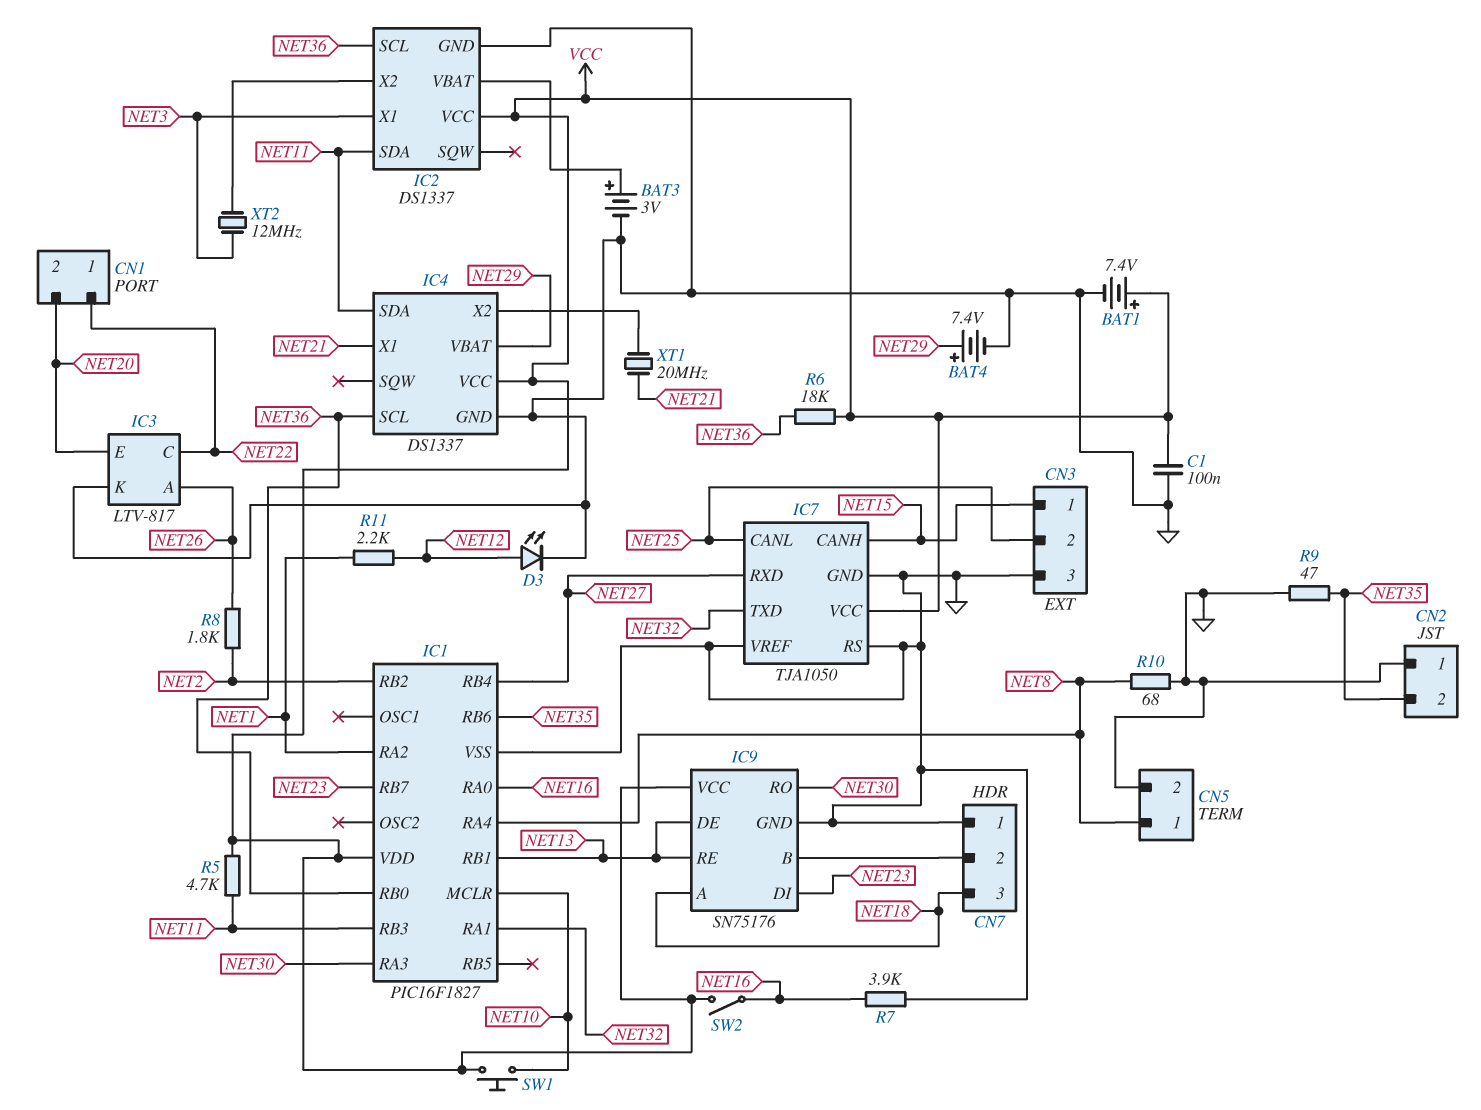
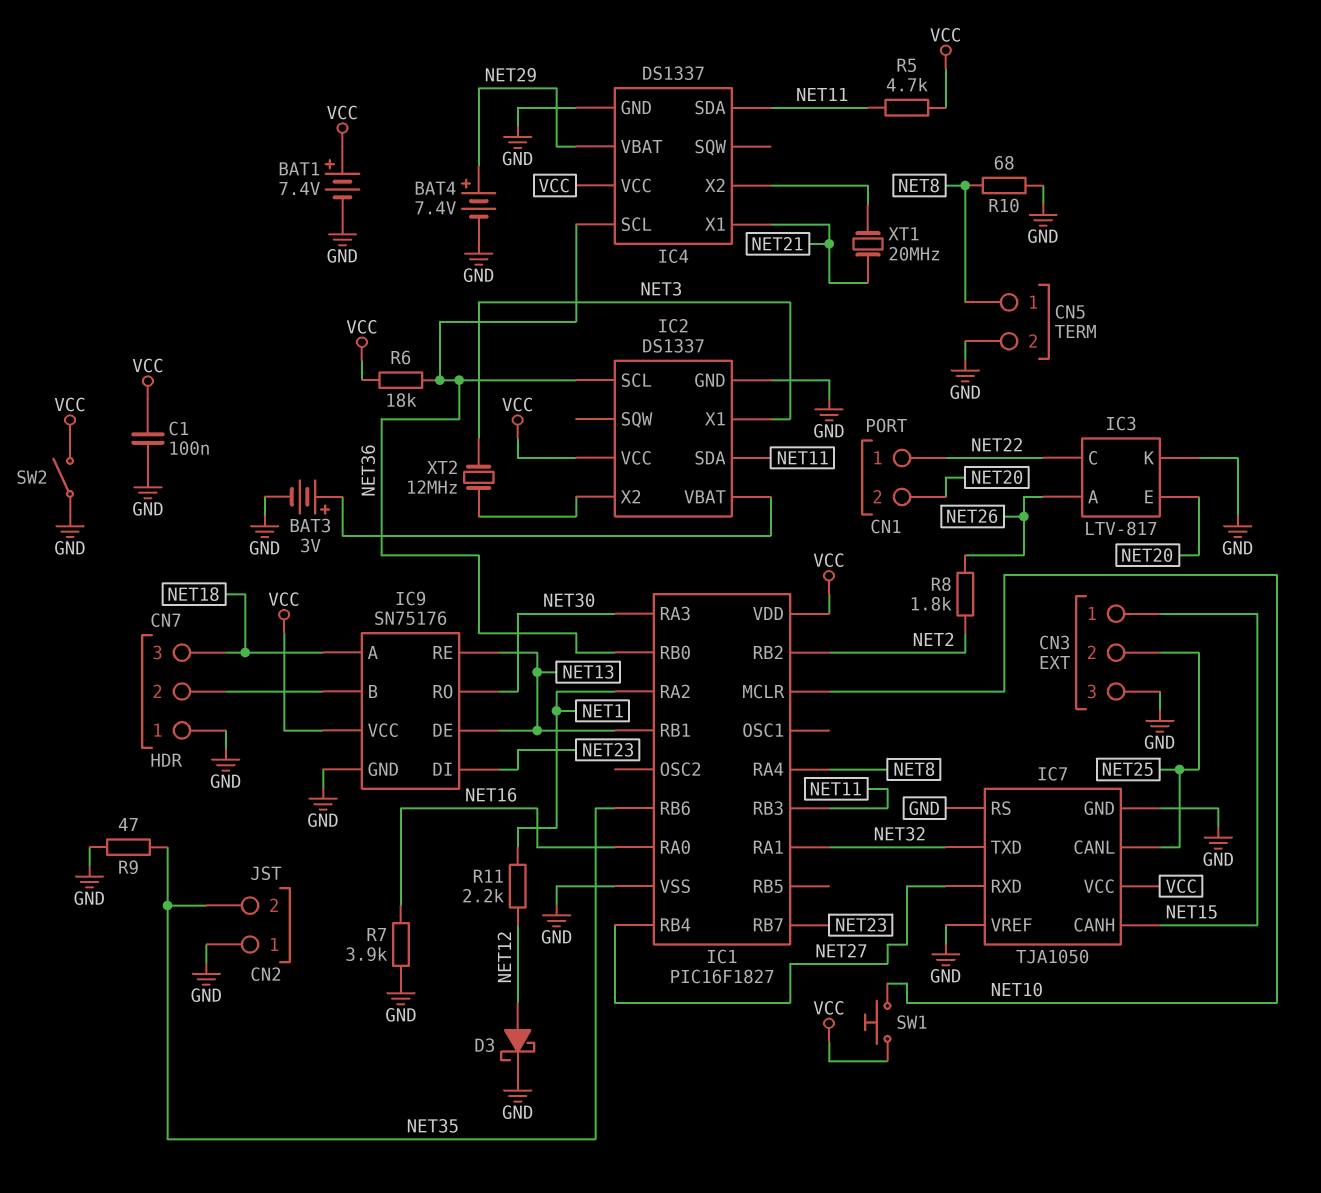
D3: LED (A NET12, K GND) -> schottky (A NET12, K GND)
SW2: switch (NET16, VCC) -> switch (GND, VCC)

